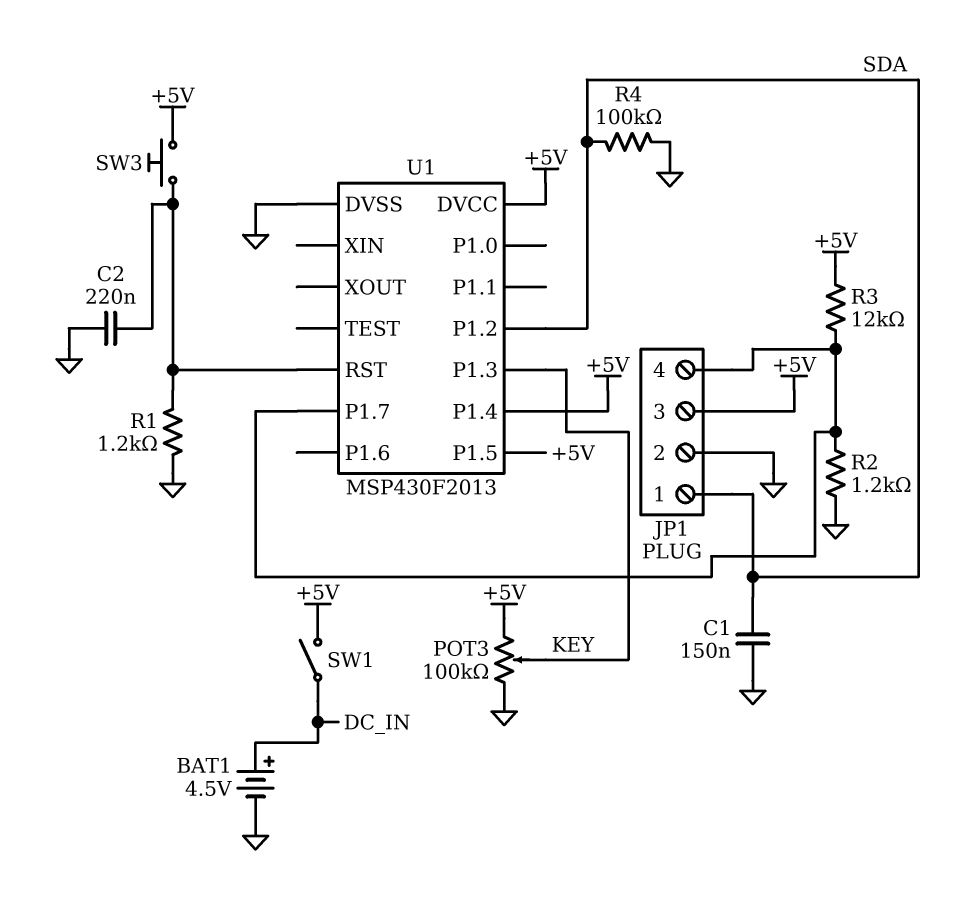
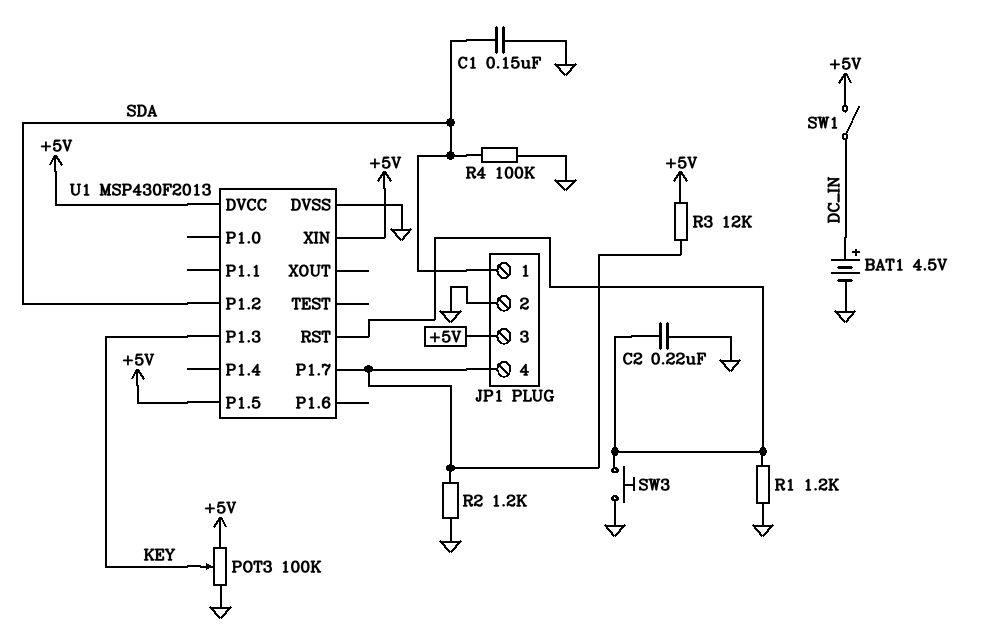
SW3: button (+5V, U1/RST) -> button (GND, U1/RST)
U1 pin P1.4: +5V -> none
U1 pin XIN: none -> +5V

